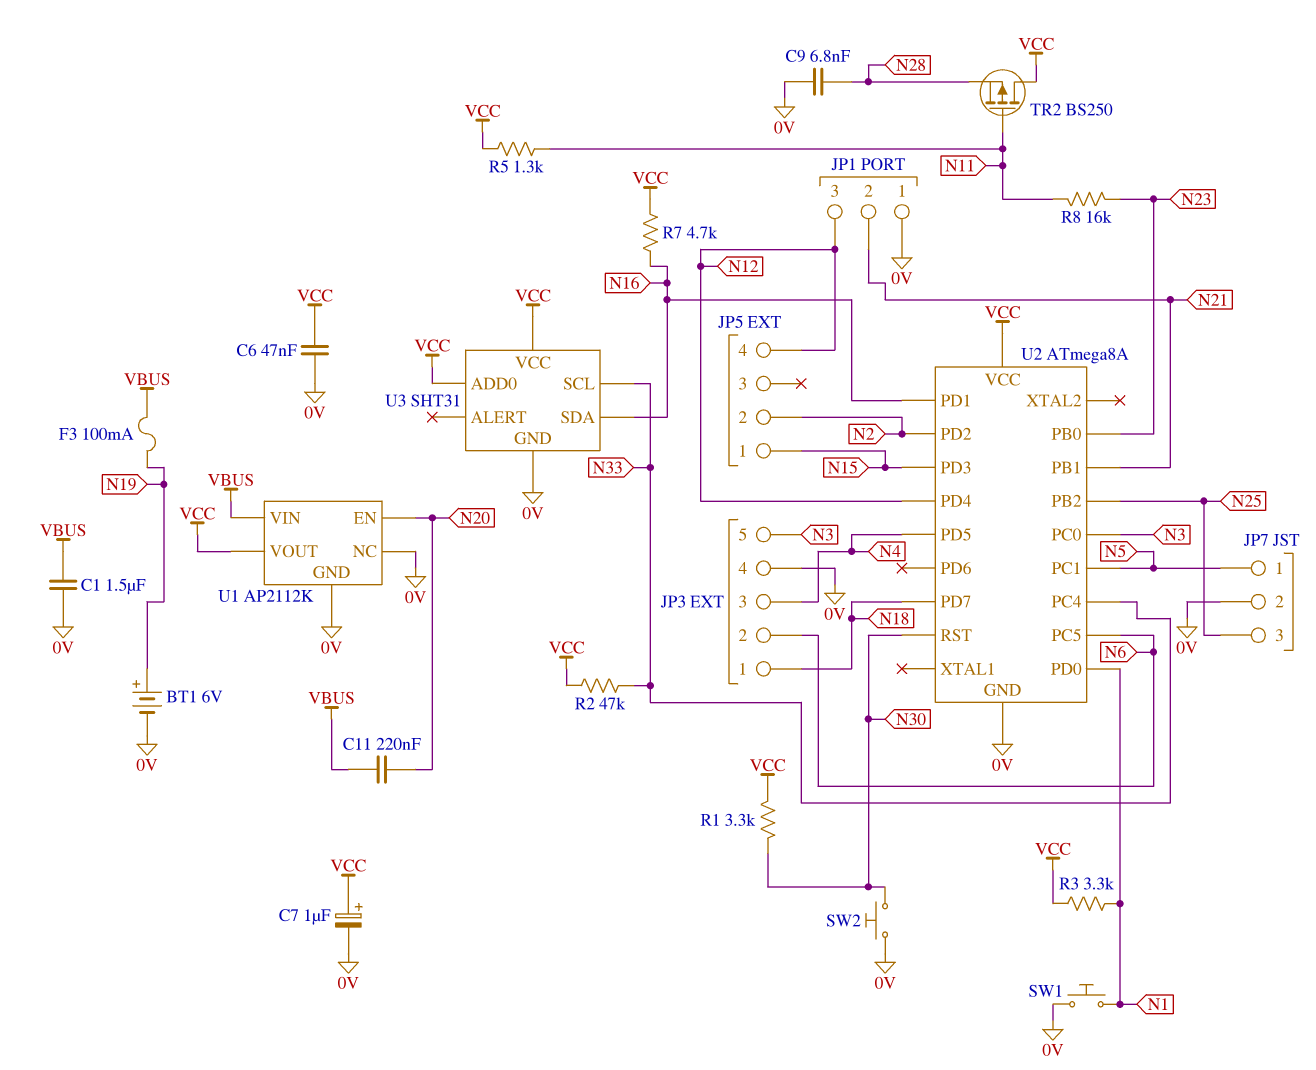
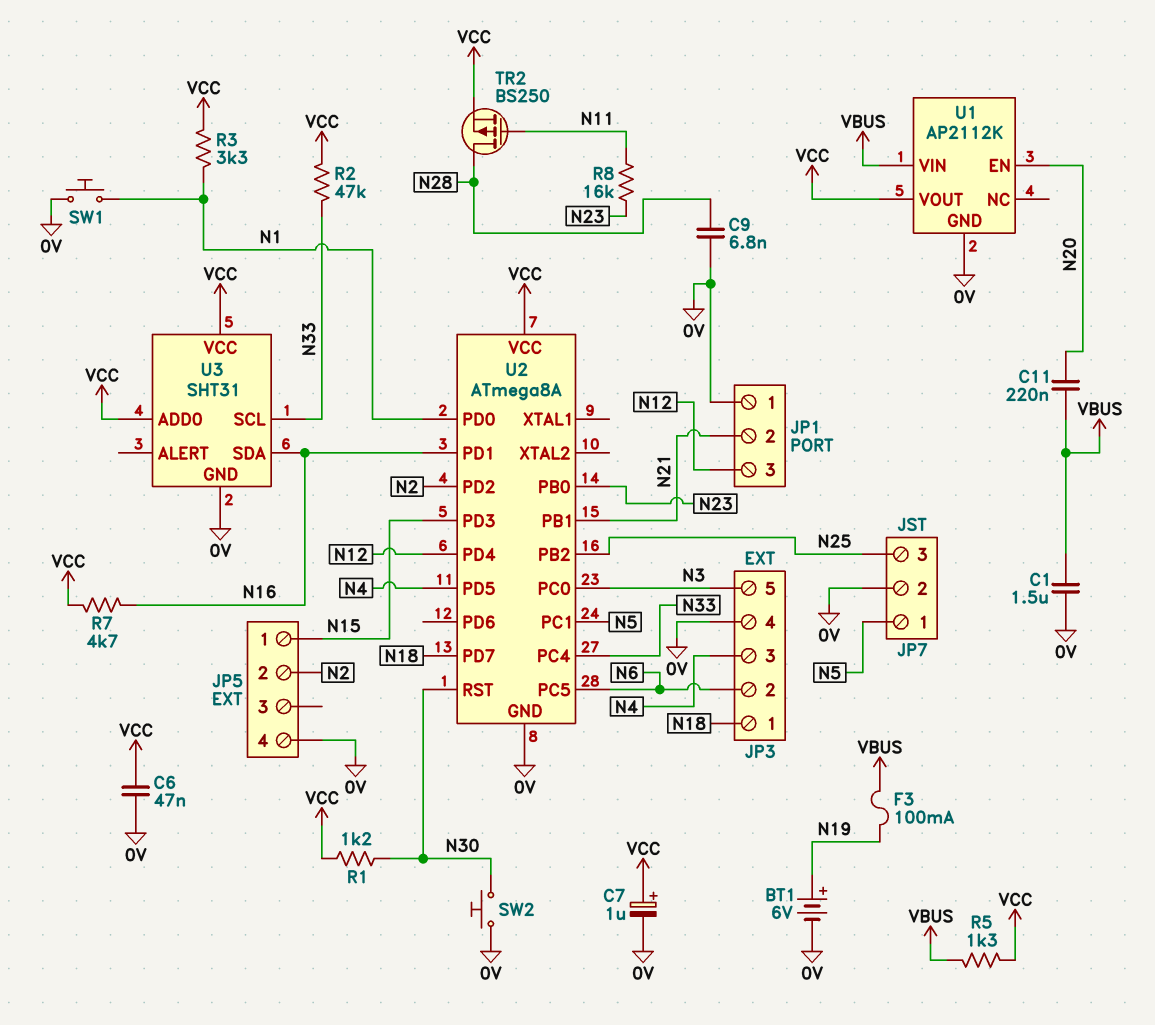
JP5 pin 4: N12 -> 0V
R1: 3.3k (N30, VCC) -> 1.2k (N30, VCC)
R5: 1.3k (N11, VCC) -> 1.3k (VBUS, VCC)
TR2: PMOS BS250 (G N11, D VCC, S N28) -> PMOS BS250 (G N11, D N28, S VCC)
U1 pin NC: 0V -> none

